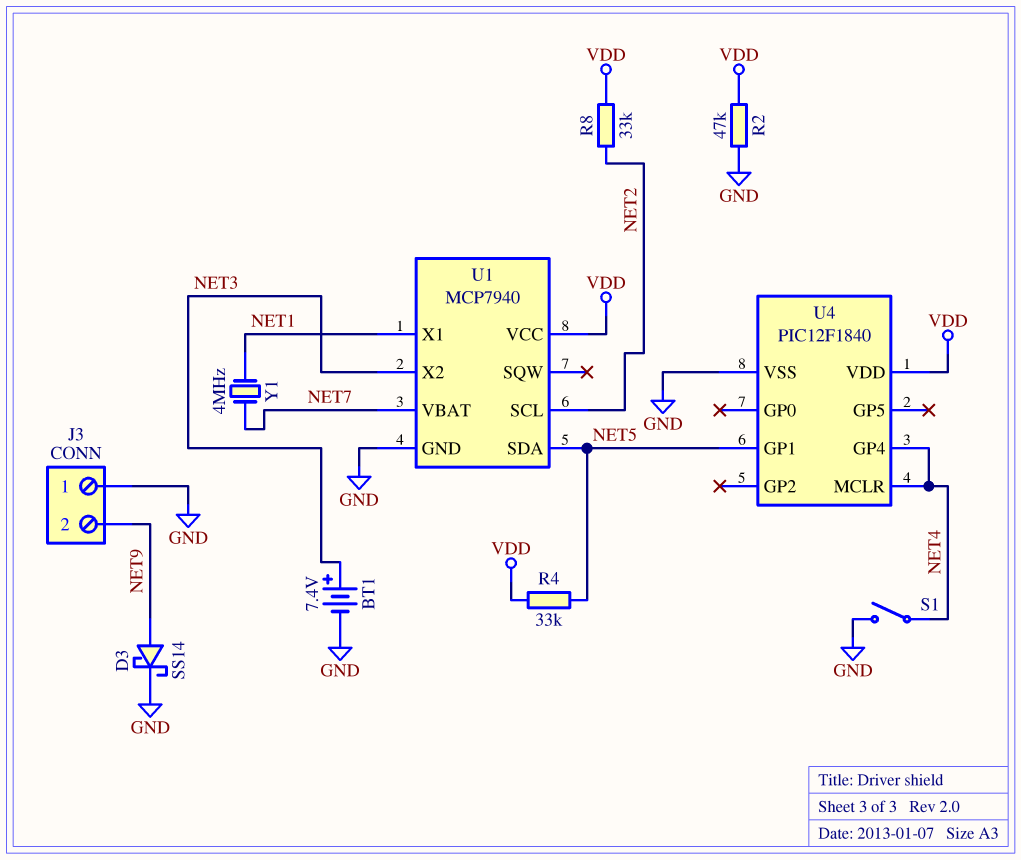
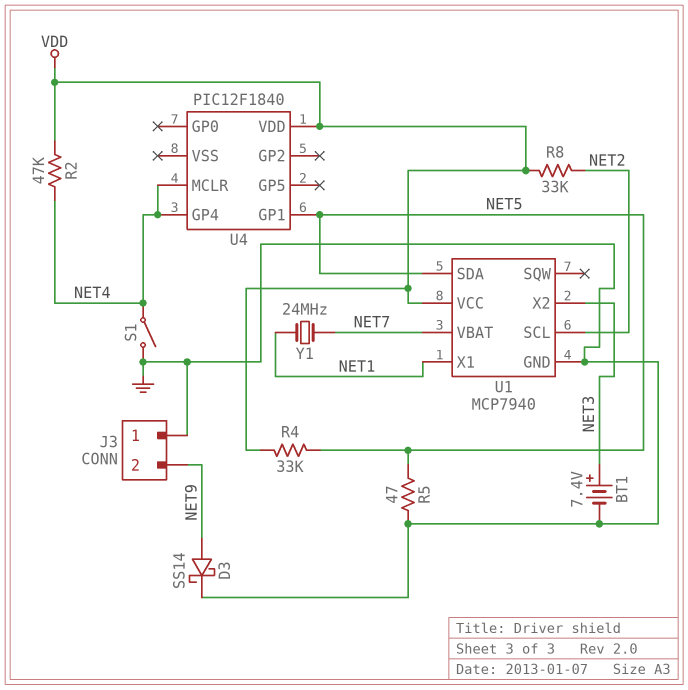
R2: 47k (GND, VDD) -> 47k (NET4, VDD)
R5: none -> 47 (GND, NET5)
U4 pin VSS: GND -> none
Y1: 4MHz (NET1, NET7) -> 24MHz (NET1, NET7)

